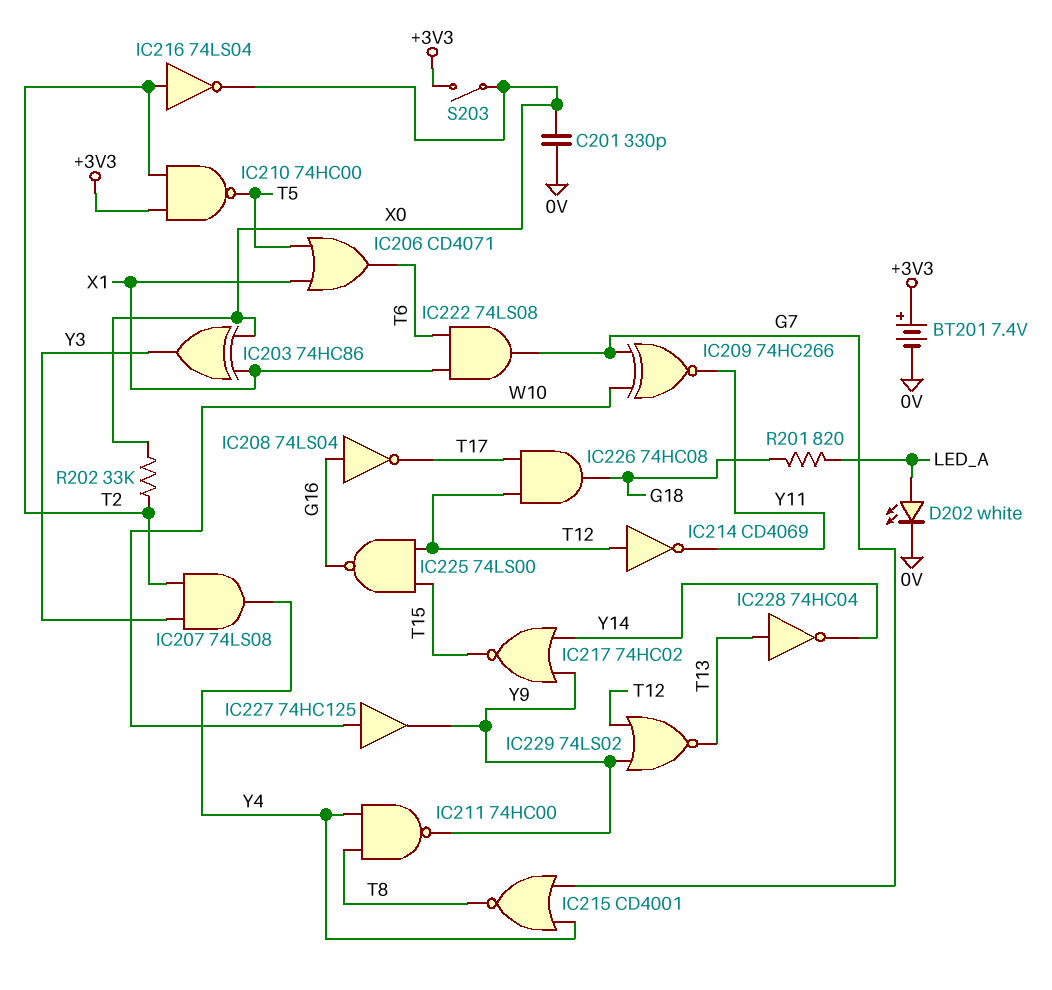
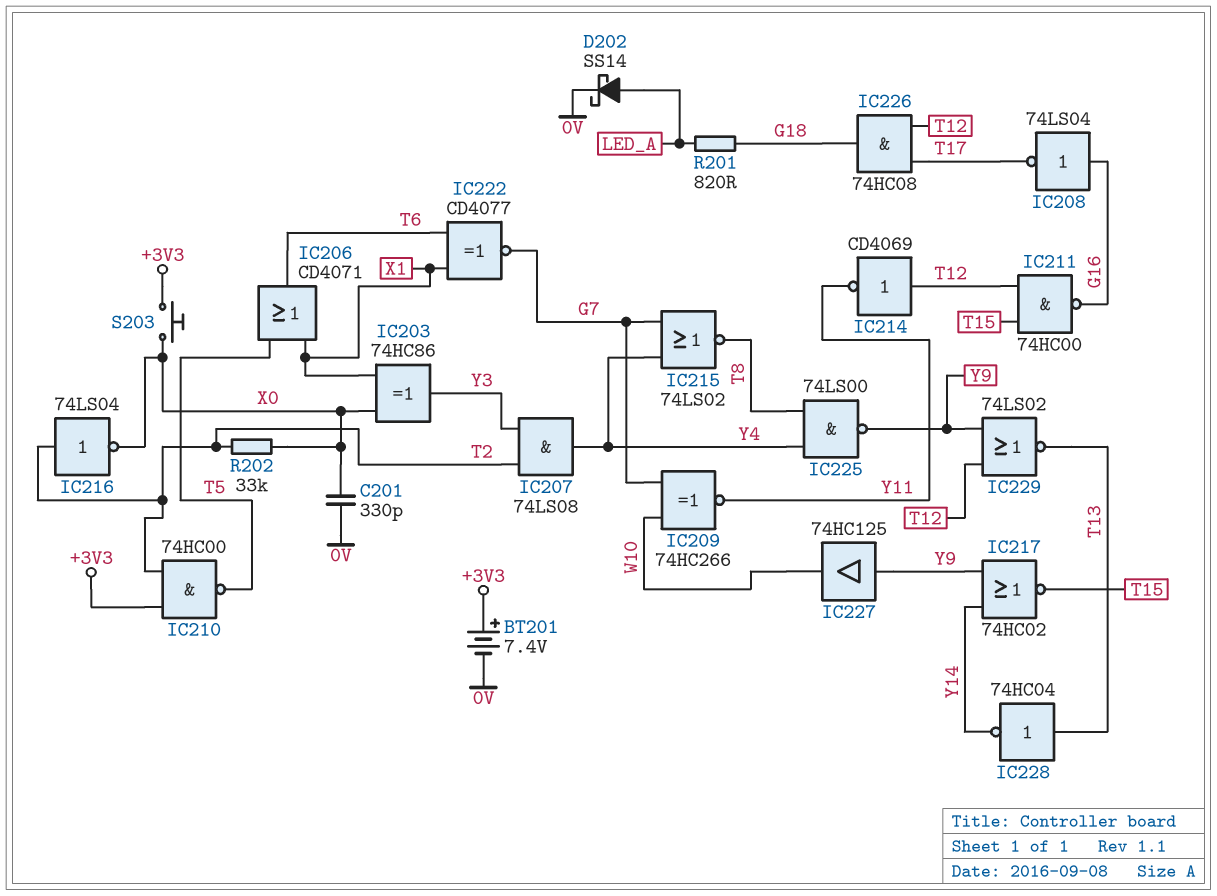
D202: LED white (A LED_A, K 0V) -> schottky SS14 (A LED_A, K 0V)
IC211: NAND 74HC00 (in T8, in Y4, out Y9) -> NAND 74HC00 (in T12, in T15, out G16)
IC215: NOR CD4001 (in G7, in Y4, out T8) -> NOR 74LS02 (in G7, in Y4, out T8)
IC222: AND 74LS08 (in T6, in X1, out G7) -> XNOR CD4077 (in T6, in X1, out G7)
IC225: NAND 74LS00 (in T12, in T15, out G16) -> NAND 74LS00 (in T8, in Y4, out Y9)
IC227: buffer 74HC125 (in W10, out Y9) -> buffer 74HC125 (in Y9, out W10)
S203: switch (+3V3, X0) -> button (+3V3, X0)

